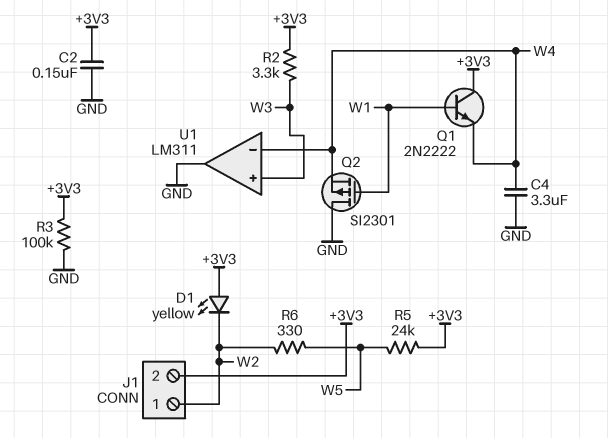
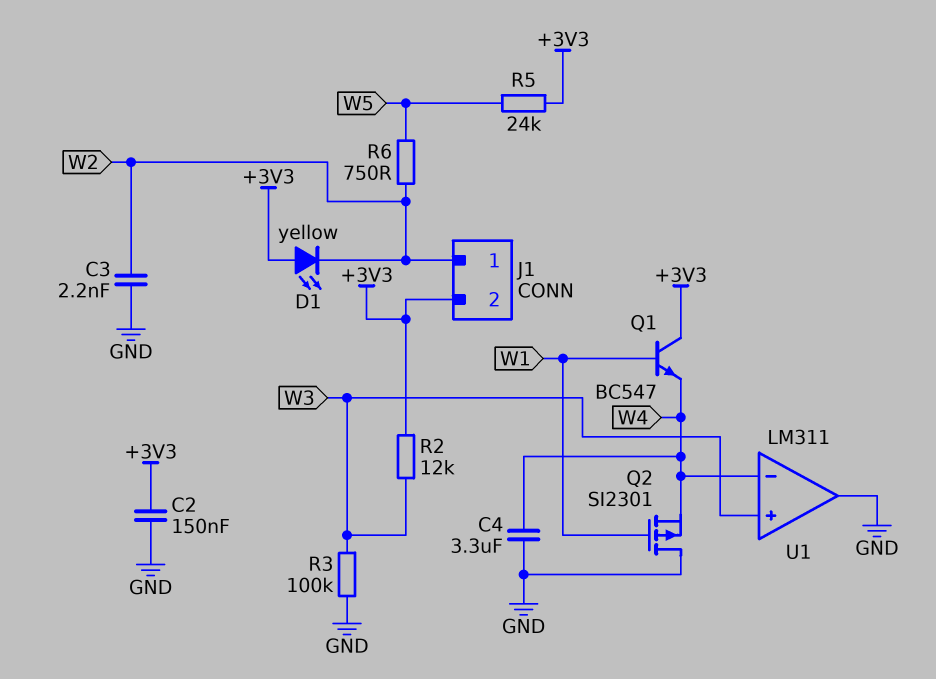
C3: none -> 2.2nF (GND, W2)
Q1: NPN 2N2222 (B W1, C +3V3, E W4) -> NPN BC547 (B W1, C +3V3, E W4)
R2: 3.3k (+3V3, W3) -> 12k (+3V3, W3)
R3: 100k (+3V3, GND) -> 100k (GND, W3)
R6: 330 (W2, W5) -> 750 (W2, W5)

